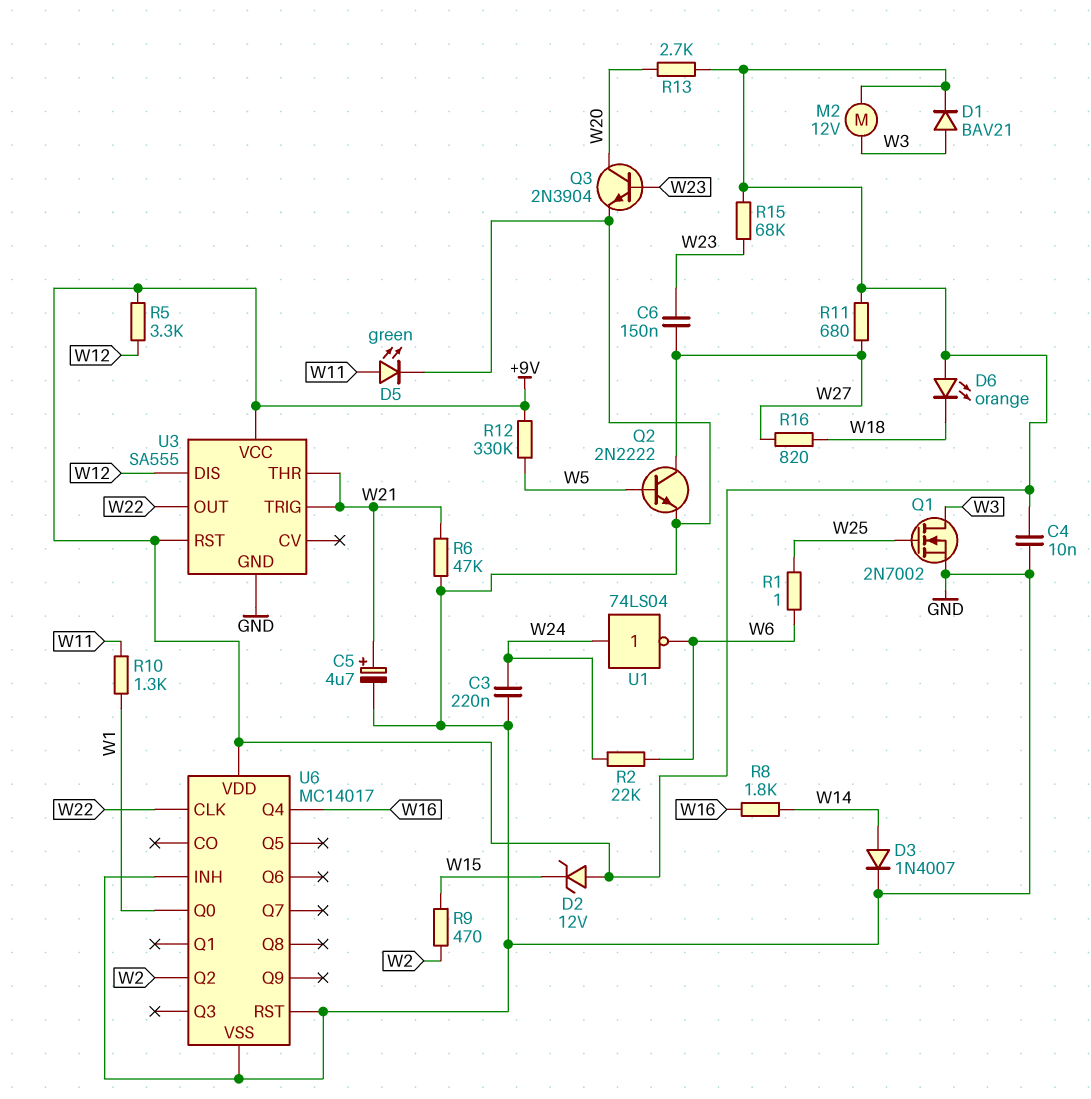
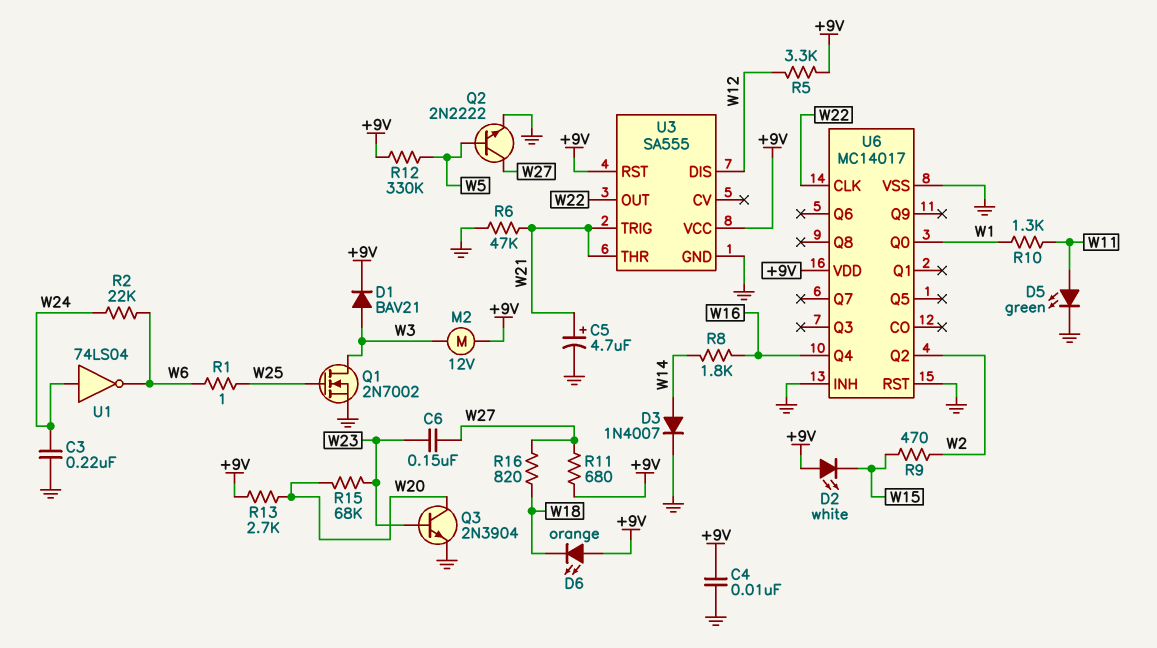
D2: zener 12V (A +9V, K W15) -> LED white (A +9V, K W15)
R15: 68k (+9V, W23) -> 68k (W20, W23)

